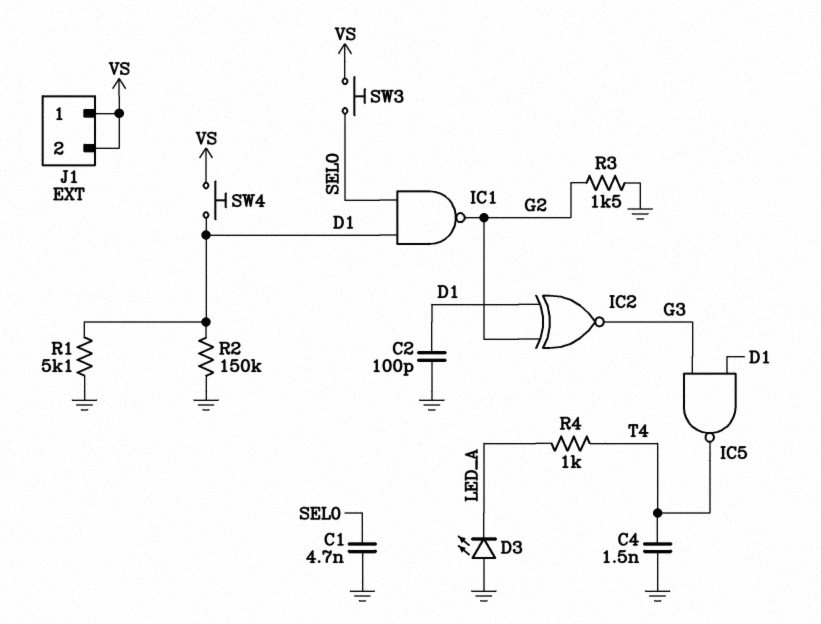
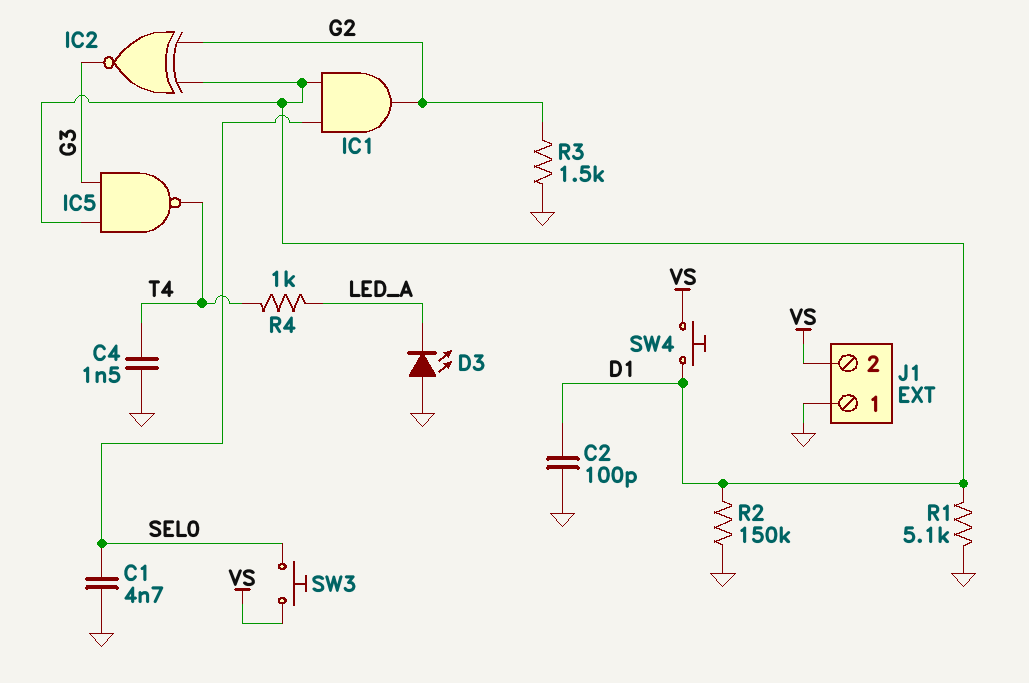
IC1: NAND (in D1, in SEL0, out G2) -> AND (in D1, in SEL0, out G2)
J1 pin 1: VS -> GND

